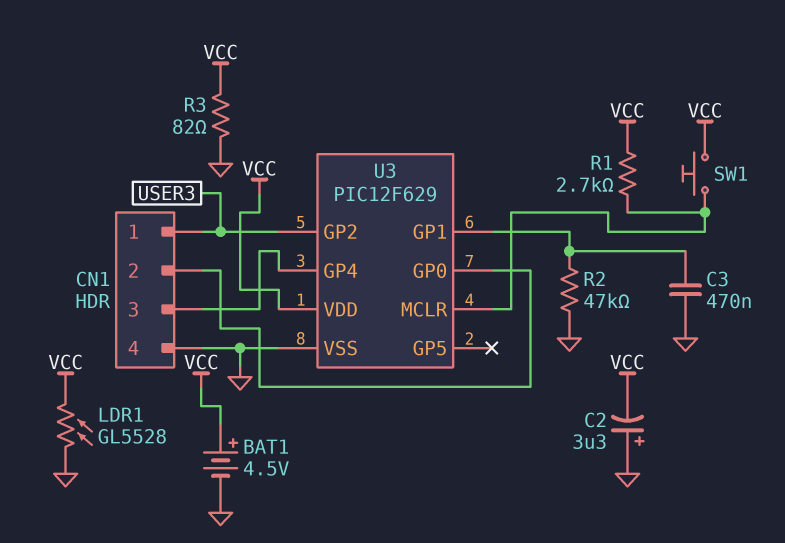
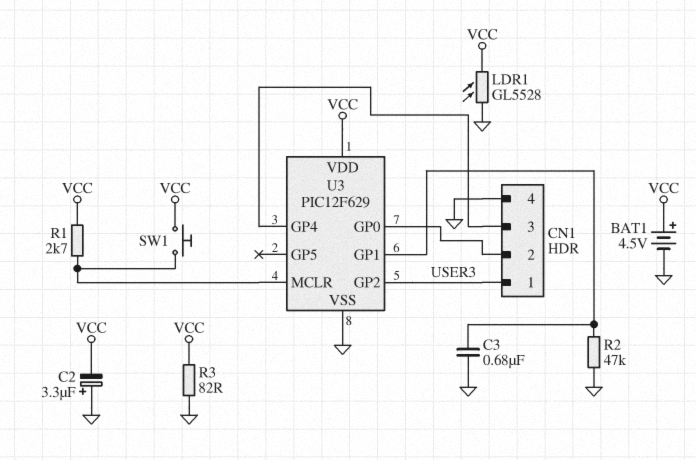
C3: 470nF (GND, U3/GP1) -> 680nF (GND, U3/GP1)

